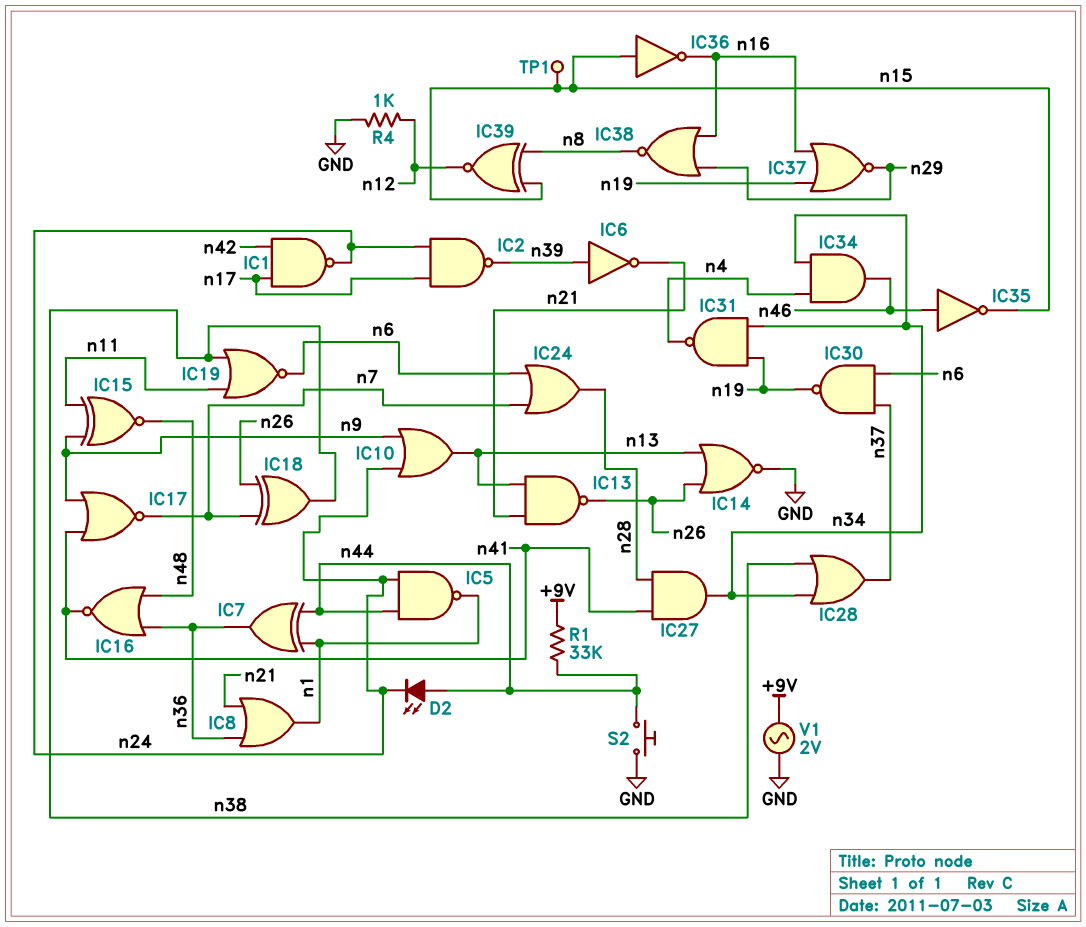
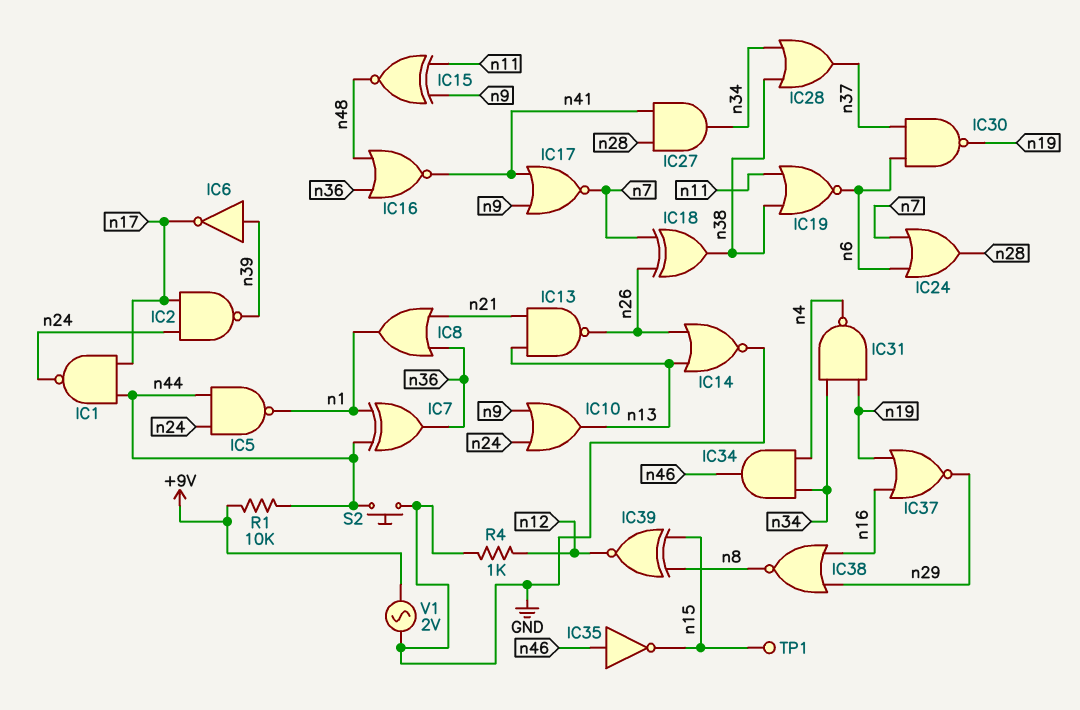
D2: LED (A n44, K n24) -> none
IC1: NAND (in n17, in n42, out n24) -> NAND (in n17, in n44, out n24)
IC6: NOT (in n39, out n21) -> NOT (in n39, out n17)
IC36: NOT (in n15, out n16) -> none
R1: 33k (+9V, n44) -> 10k (+9V, n44)

